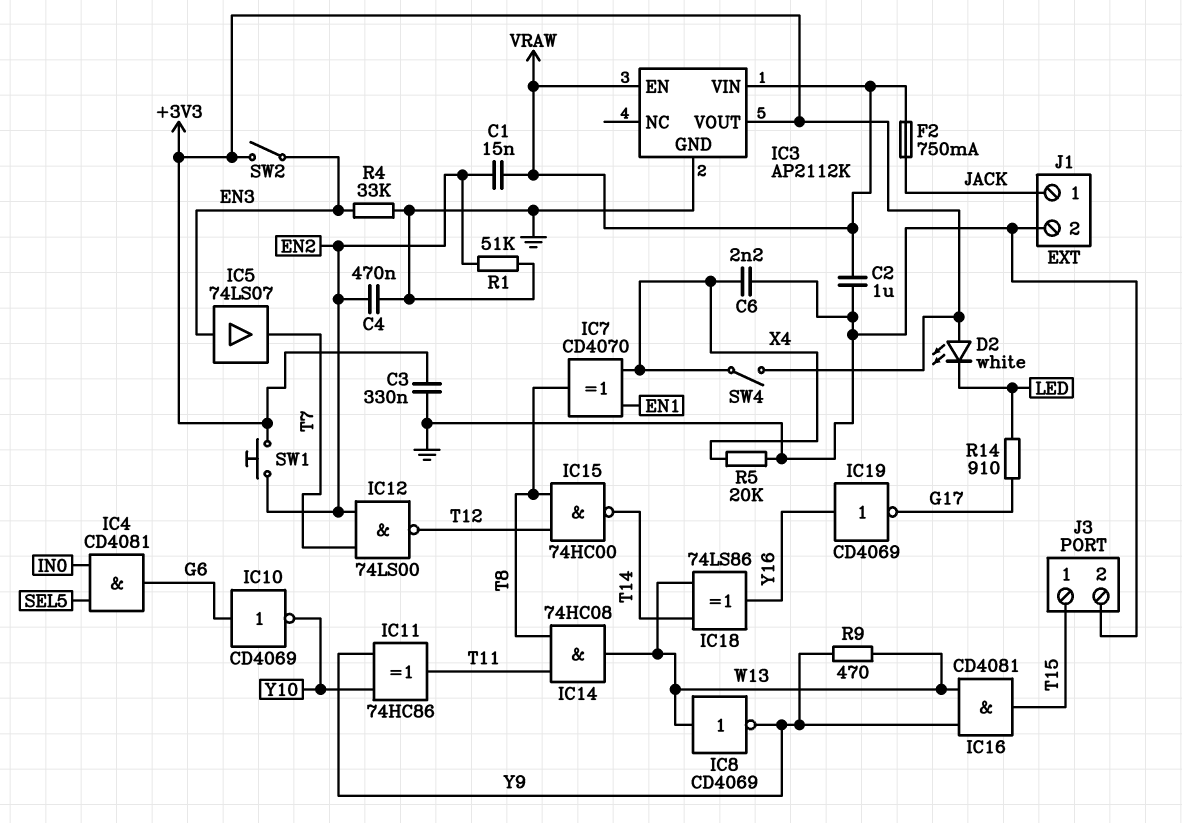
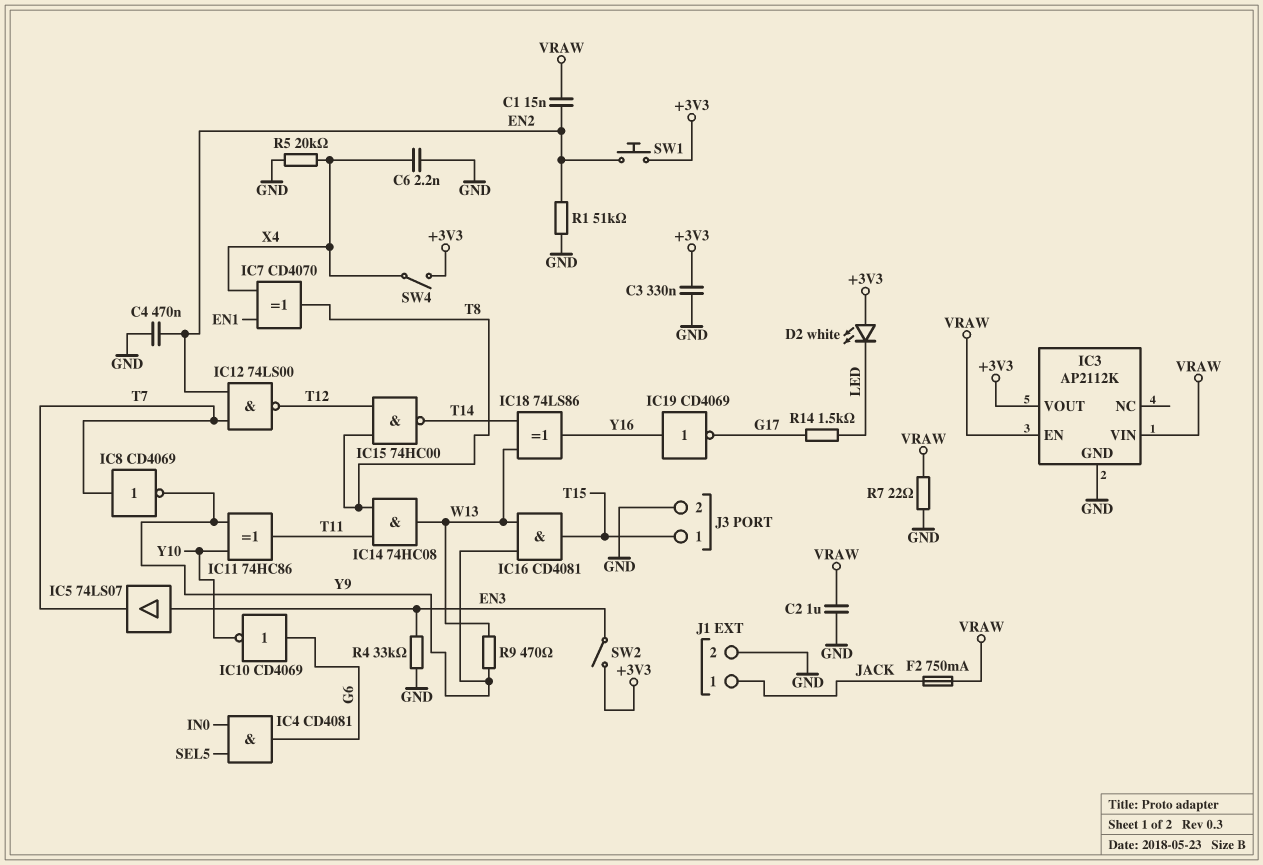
IC8: NOT CD4069 (in W13, out Y9) -> NOT CD4069 (in T7, out Y9)
R7: none -> 22 (GND, VRAW)
R14: 910 (G17, LED) -> 1.5k (G17, LED)

